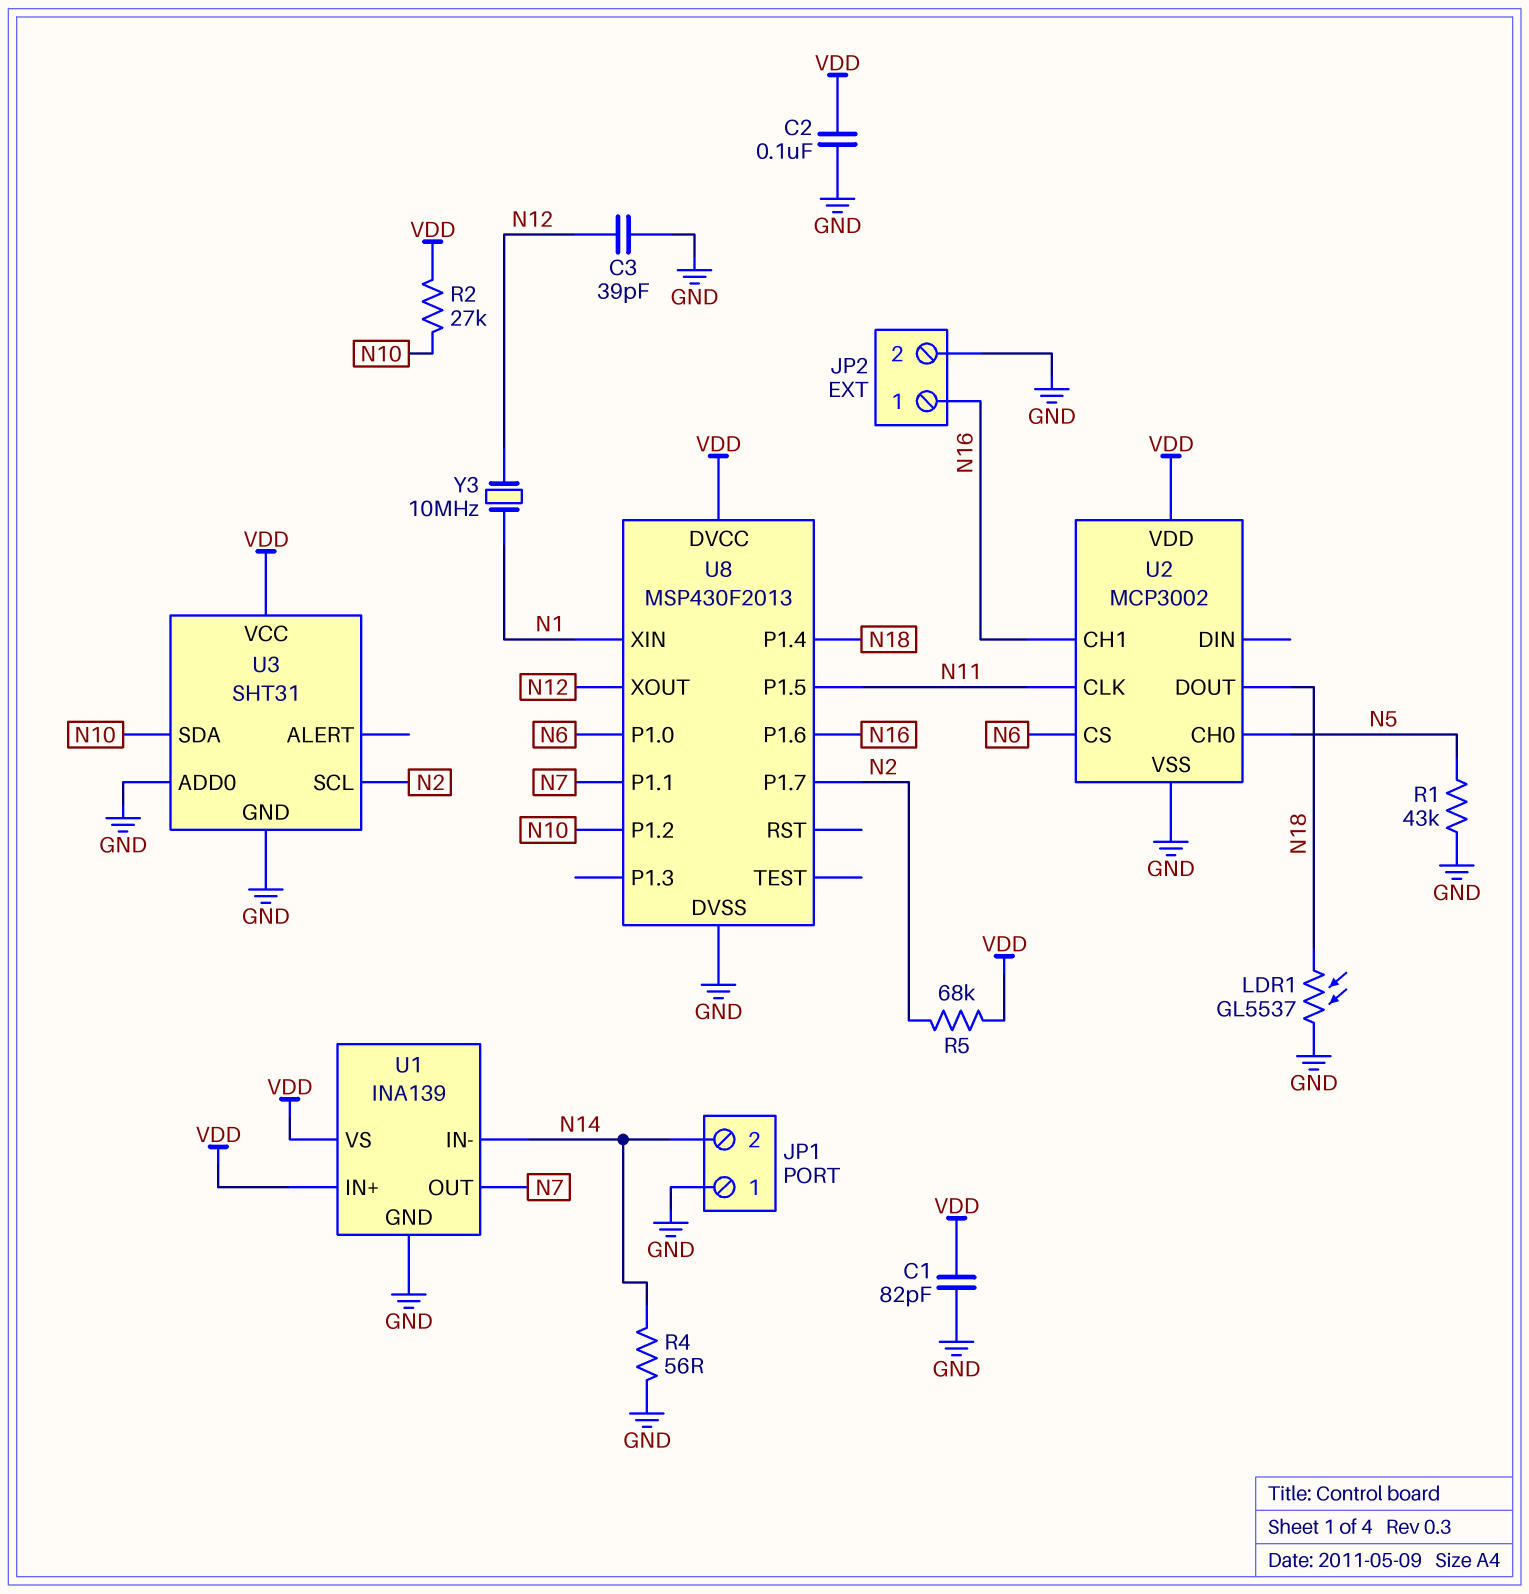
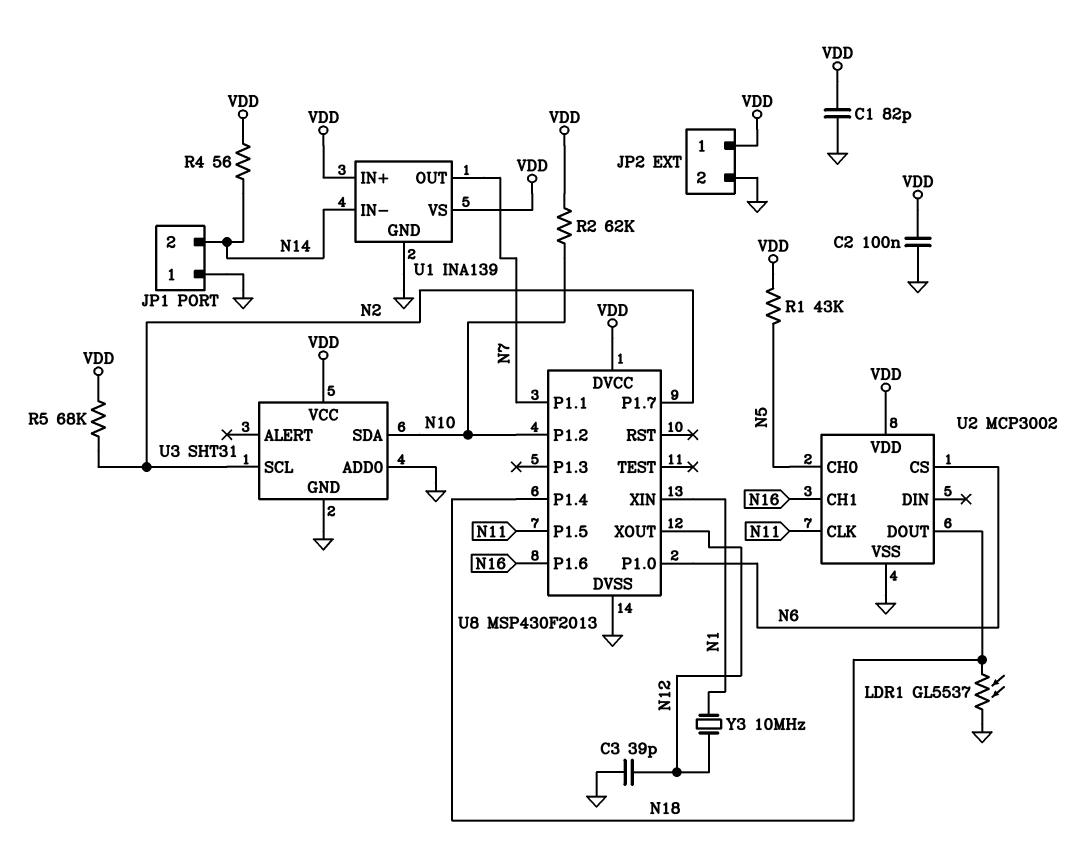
JP2 pin 1: N16 -> VDD
R1: 43k (GND, N5) -> 43k (N5, VDD)
R2: 27k (N10, VDD) -> 62k (N10, VDD)
R4: 56 (GND, N14) -> 56 (N14, VDD)

